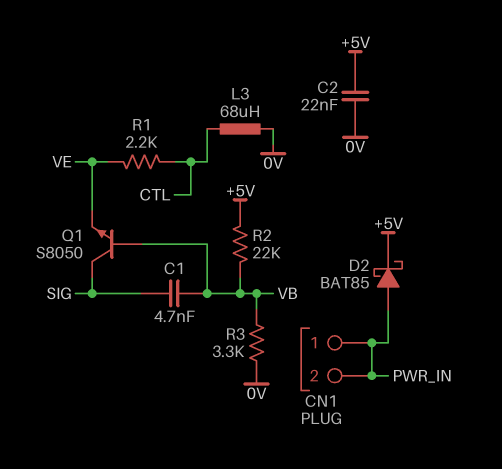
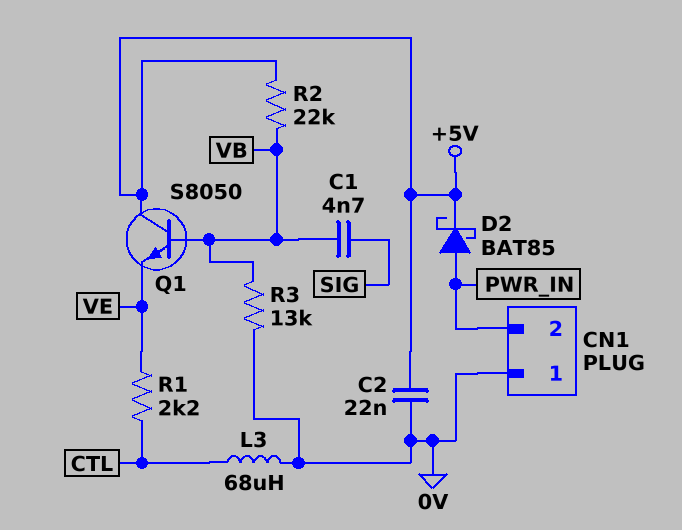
CN1 pin 1: PWR_IN -> 0V
Q1: NPN S8050 (B VB, C SIG, E VE) -> NPN S8050 (B VB, C +5V, E VE)
R3: 3.3k (0V, VB) -> 13k (0V, VB)

